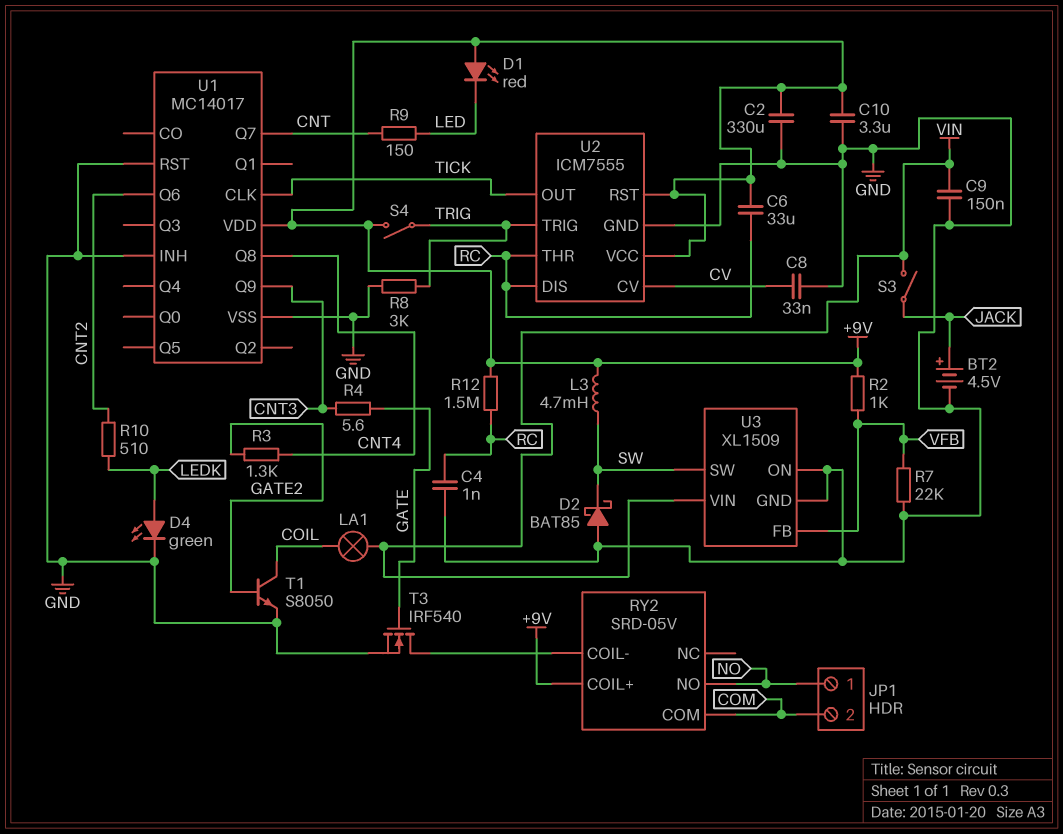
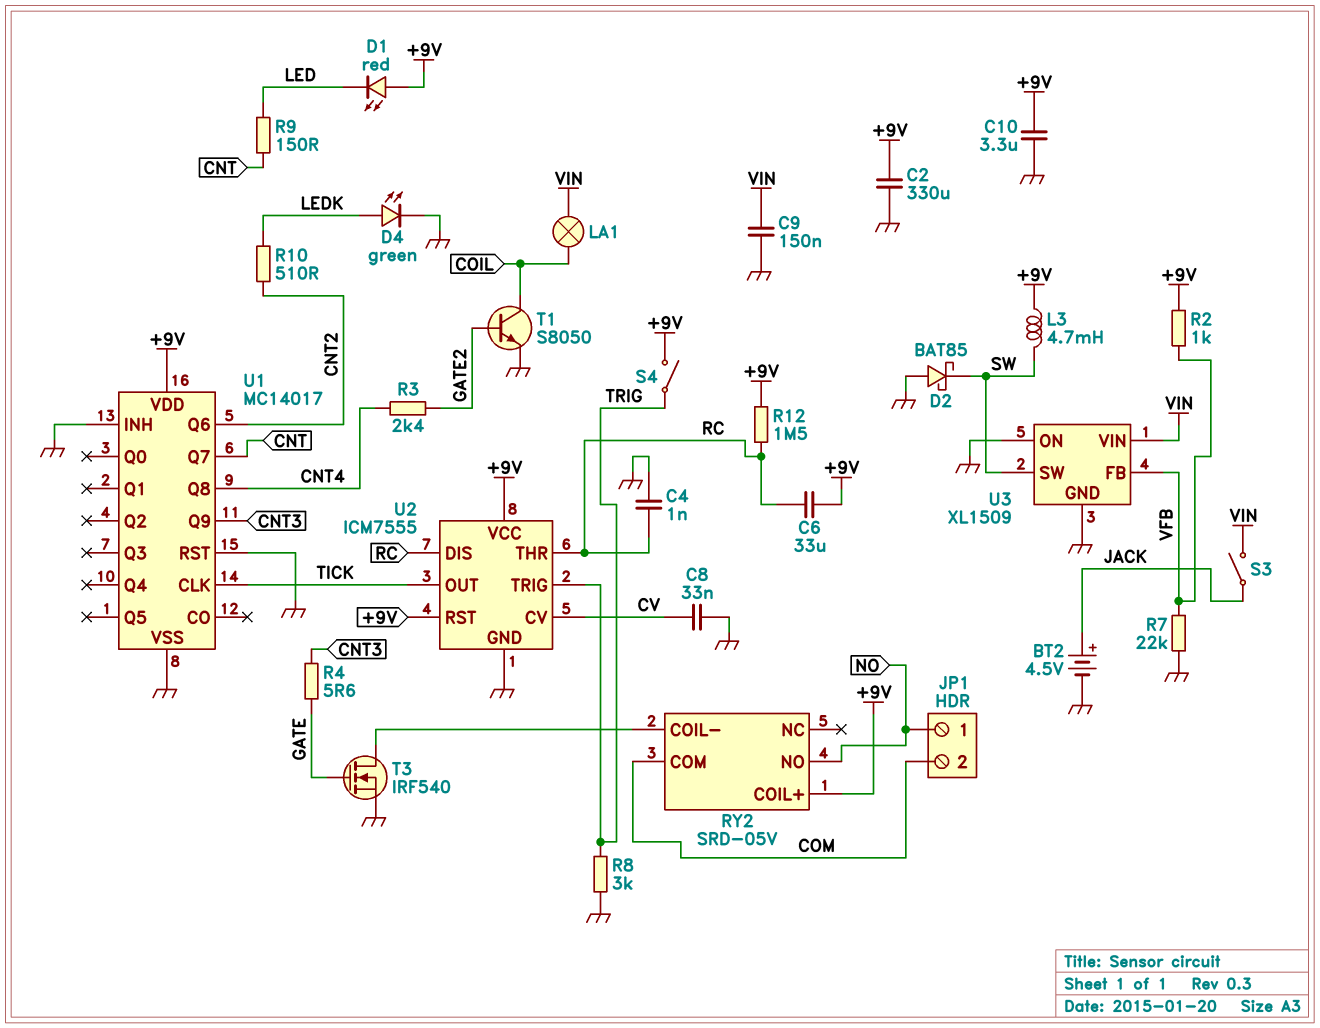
R3: 1.3k (CNT4, GATE2) -> 2.4k (CNT4, GATE2)

